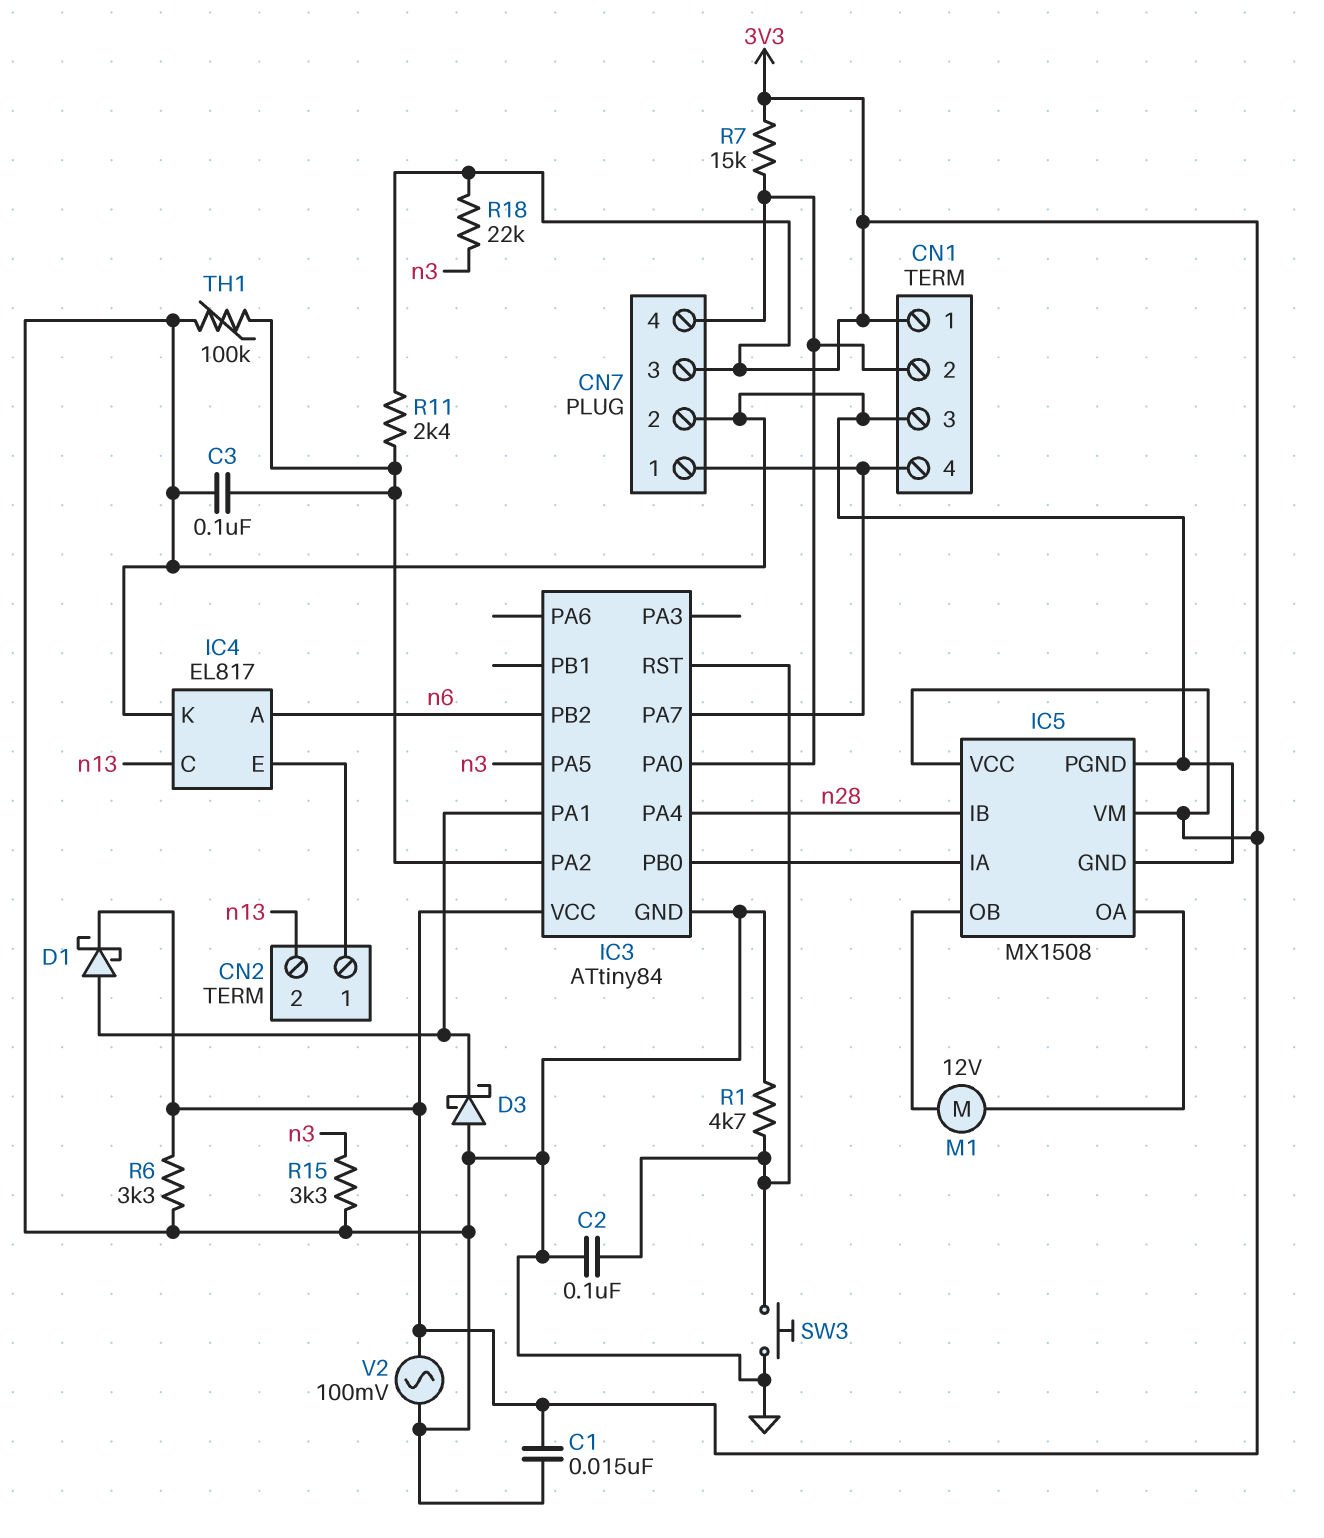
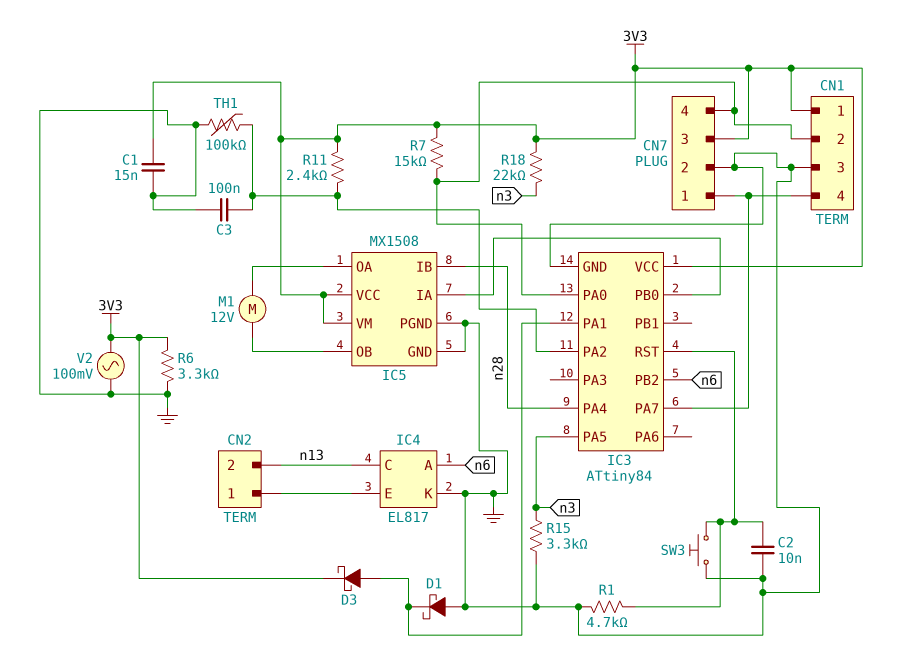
C2: 100nF (GND, IC3/RST) -> 10nF (GND, IC3/RST)
D1: schottky (A IC3/PA1, K 3V3) -> schottky (A GND, K IC3/PA1)
D3: schottky (A GND, K IC3/PA1) -> schottky (A IC3/PA1, K 3V3)

